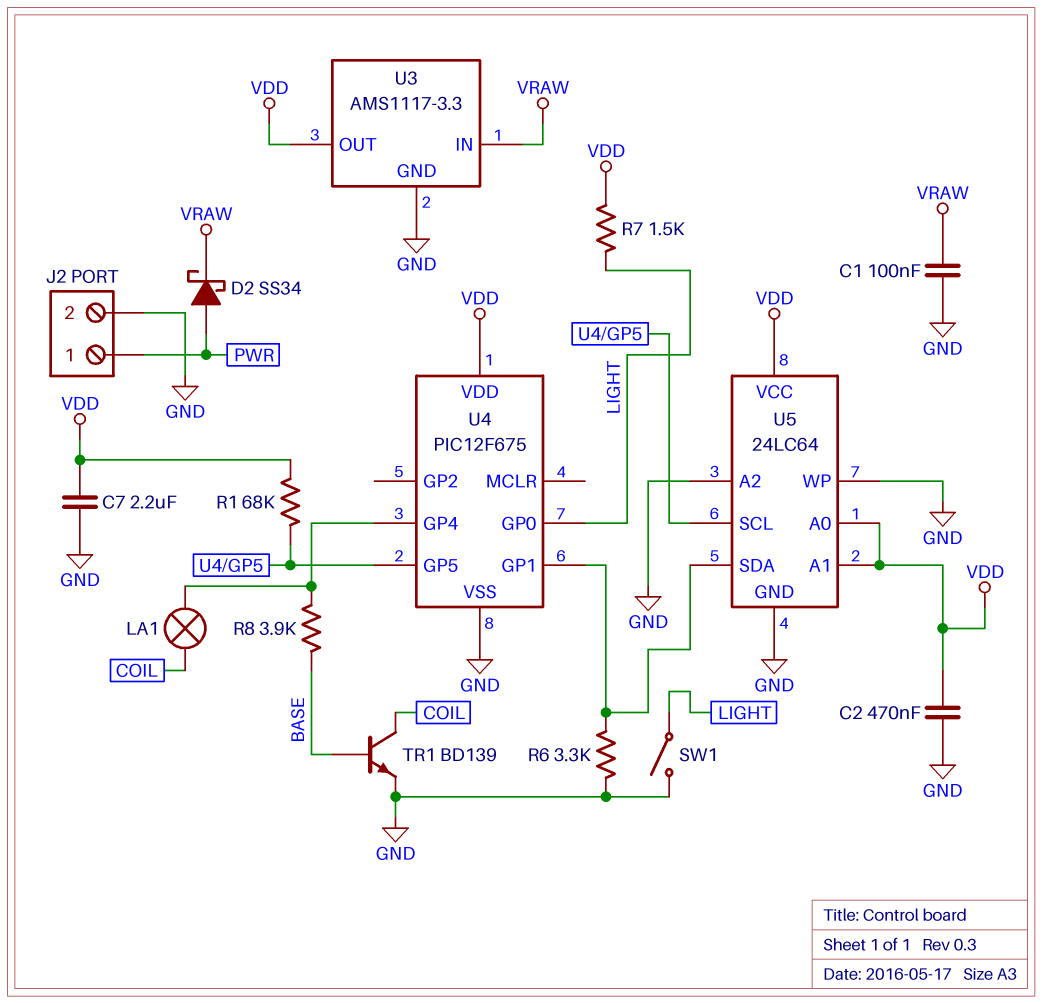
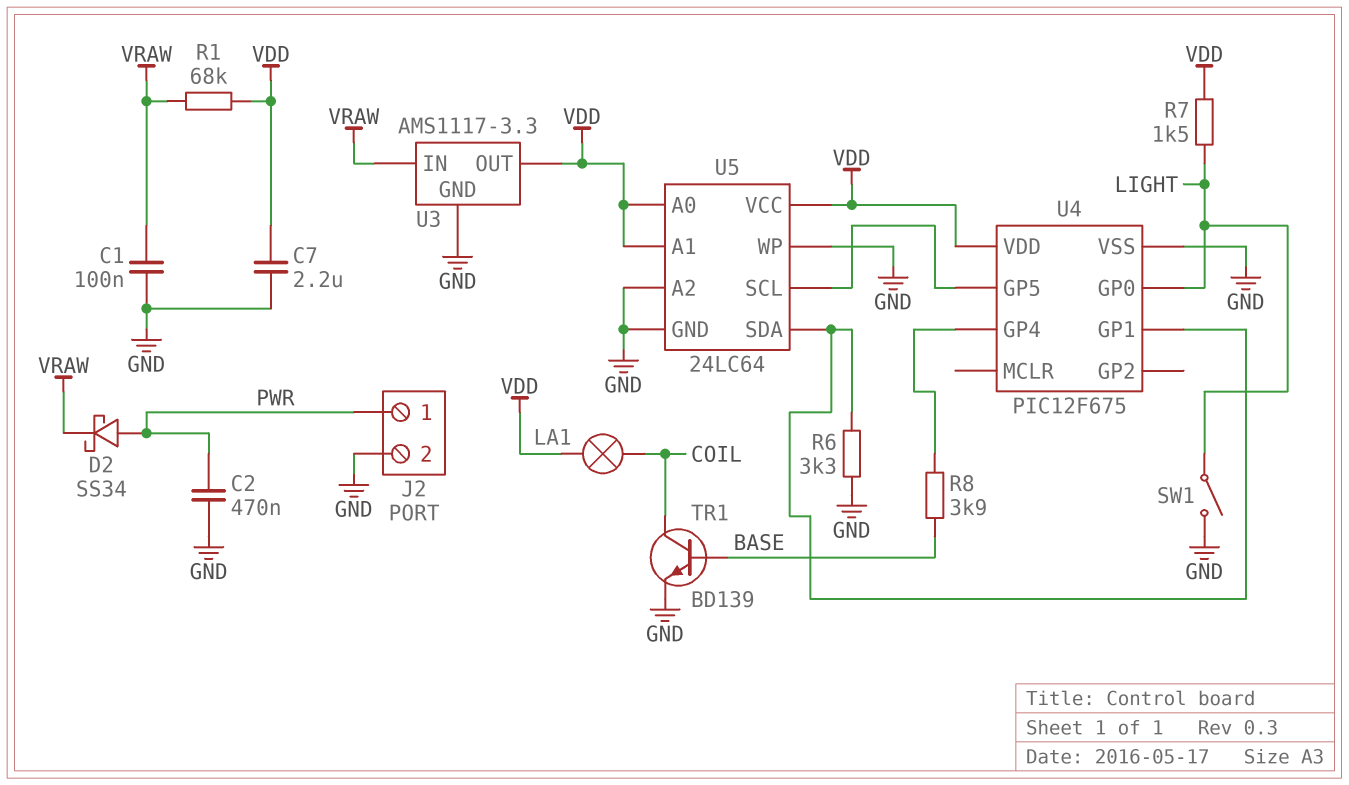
C2: 470nF (GND, VDD) -> 470nF (GND, PWR)
LA1: lamp (COIL, U4/GP4) -> lamp (COIL, VDD)
R1: 68k (U4/GP5, VDD) -> 68k (VDD, VRAW)

